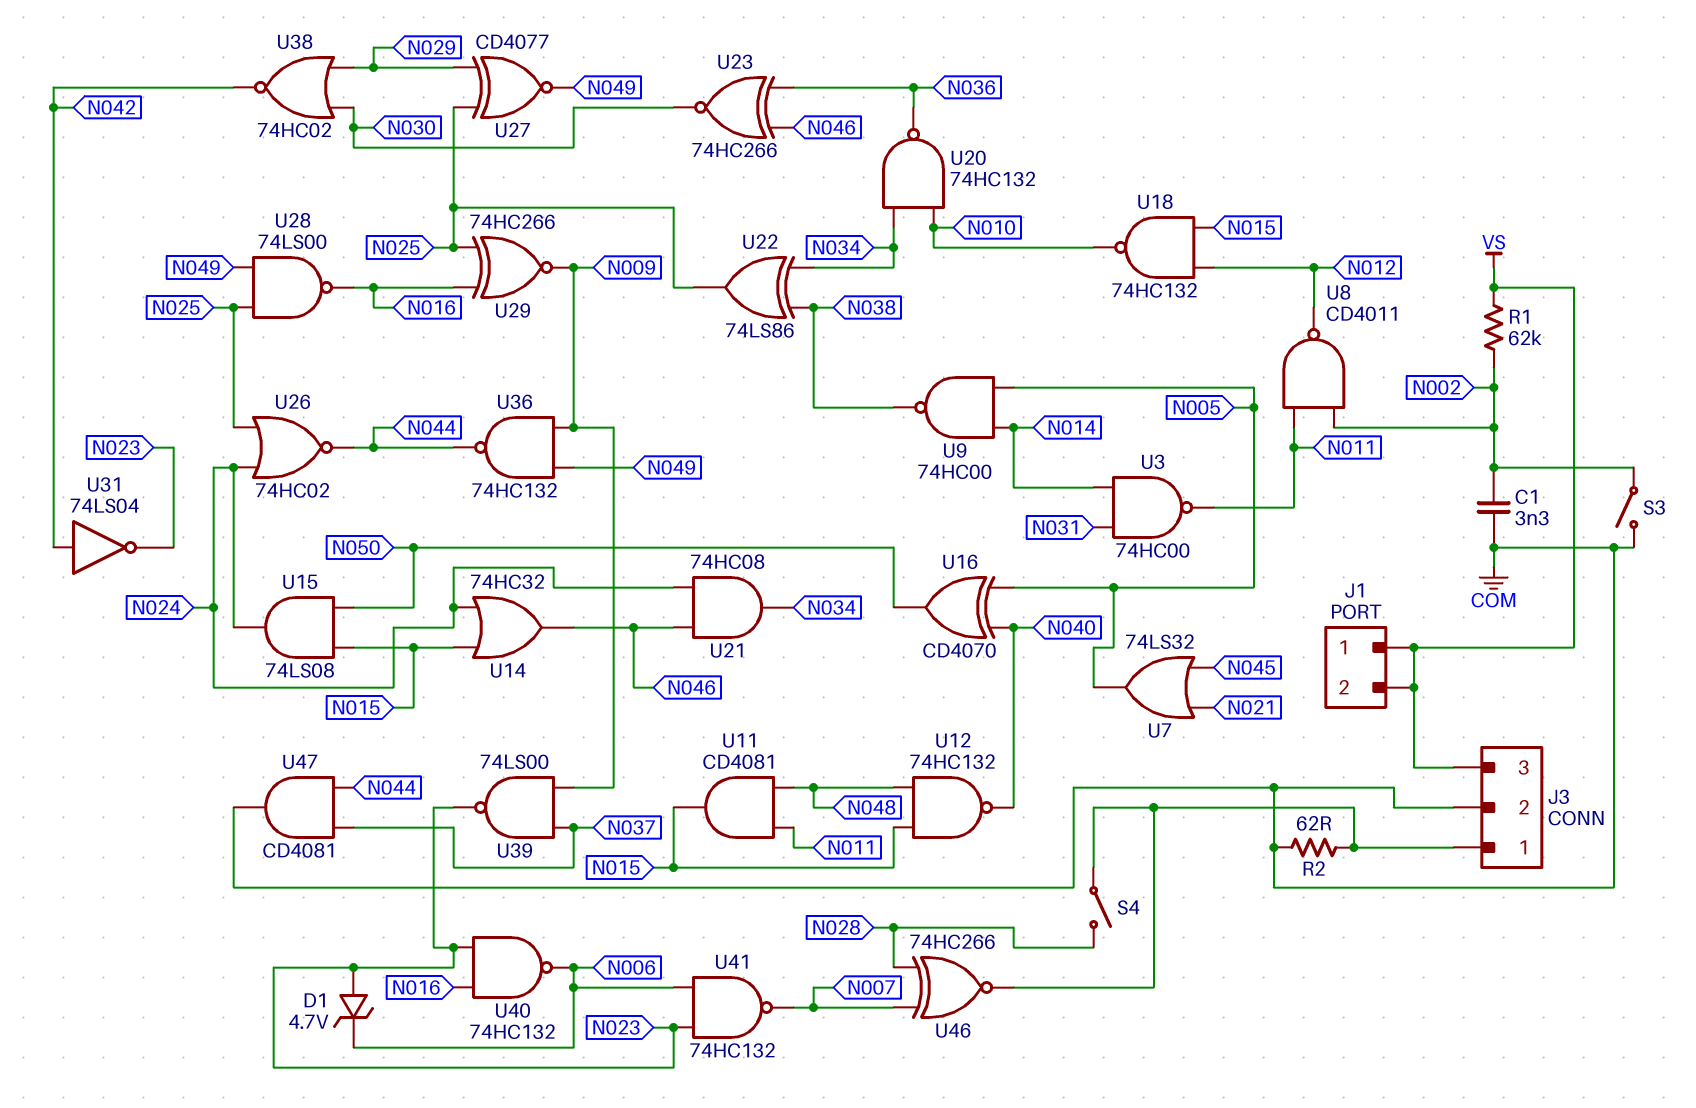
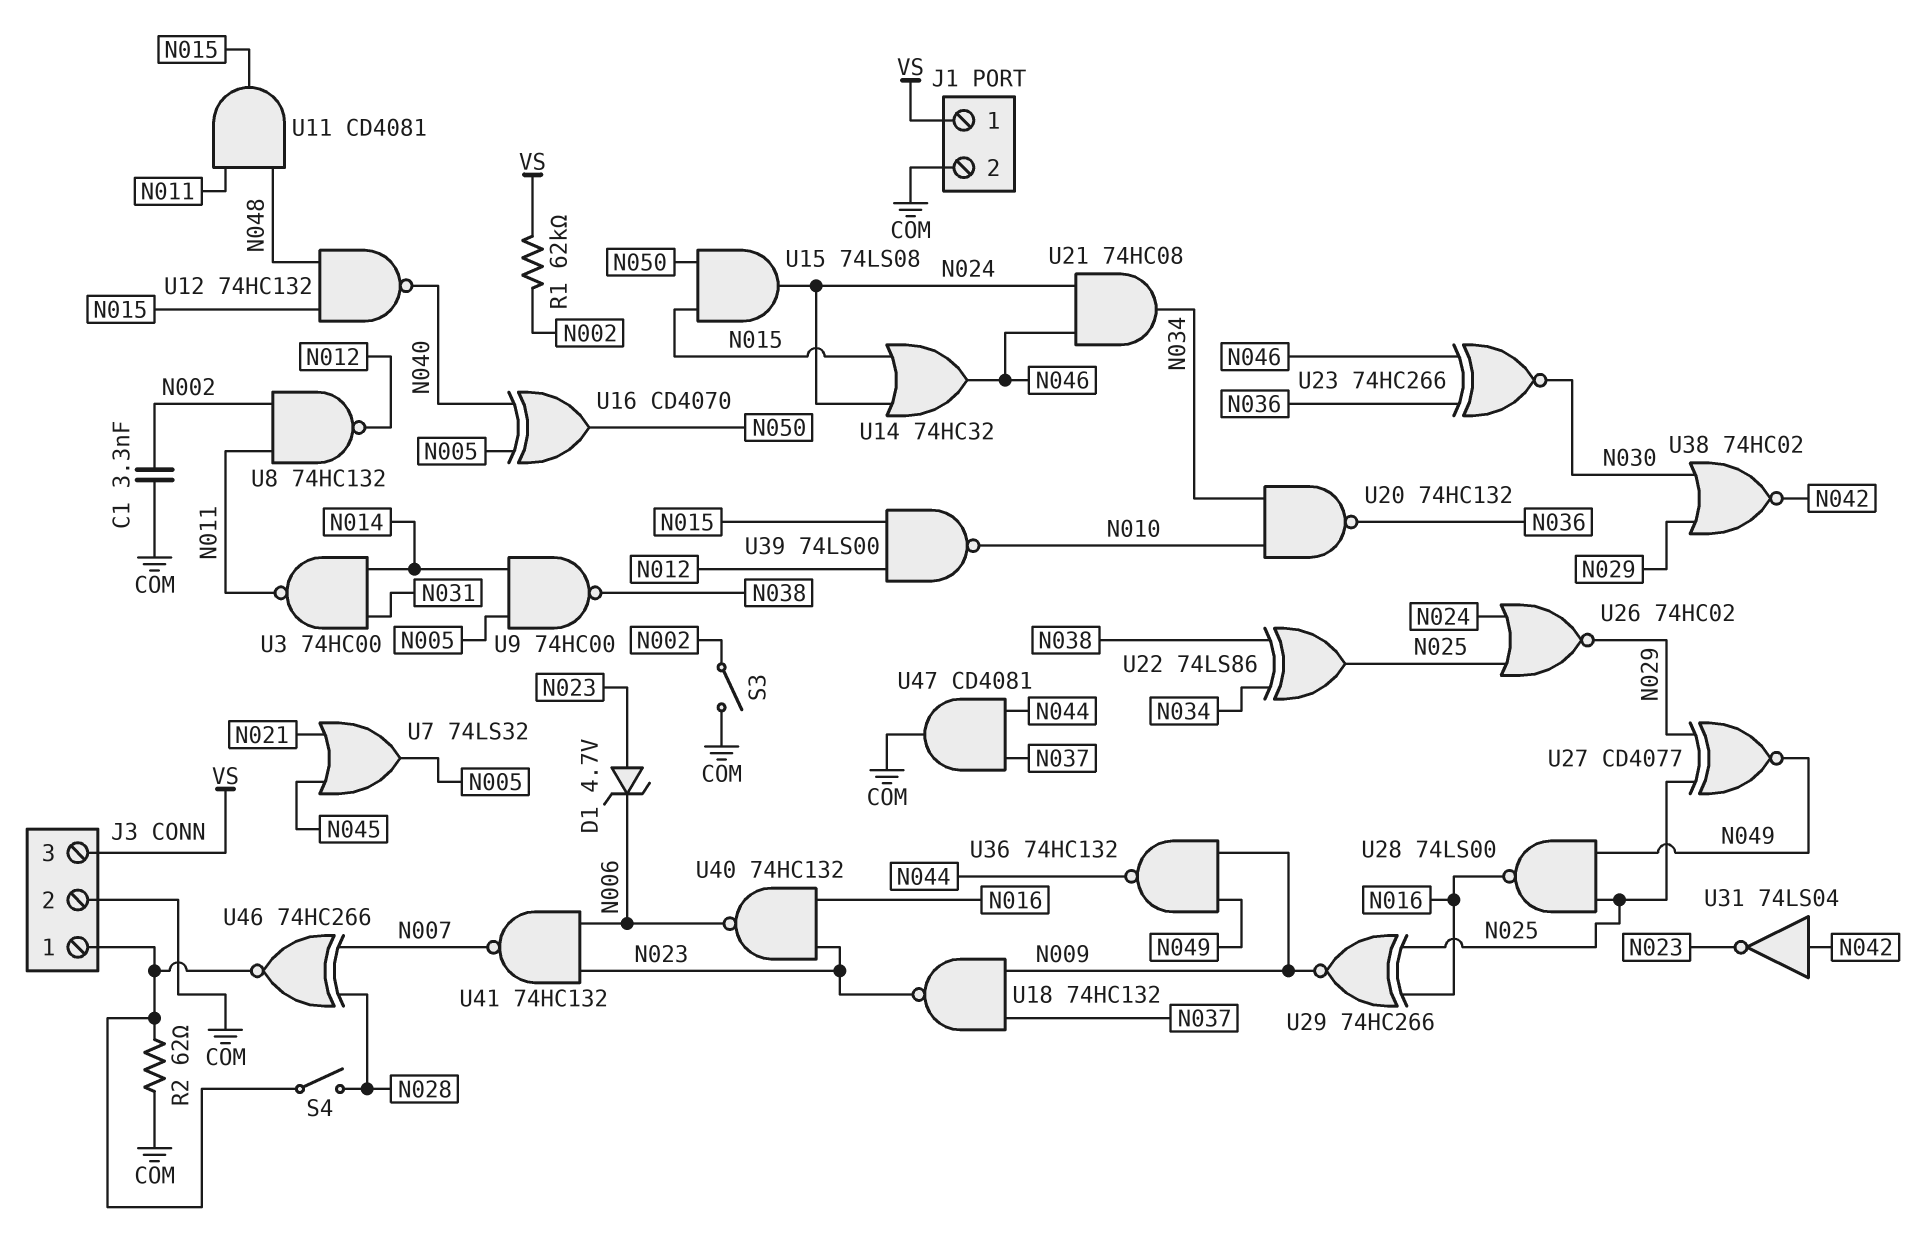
J1 pin 2: VS -> COM
U8: NAND CD4011 (in N002, in N011, out N012) -> NAND 74HC132 (in N002, in N011, out N012)
U18: NAND 74HC132 (in N012, in N015, out N010) -> NAND 74HC132 (in N009, in N037, out N023)
U26: NOR 74HC02 (in N024, in N025, out N044) -> NOR 74HC02 (in N024, in N025, out N029)
U39: NAND 74LS00 (in N009, in N037, out N023) -> NAND 74LS00 (in N012, in N015, out N010)

